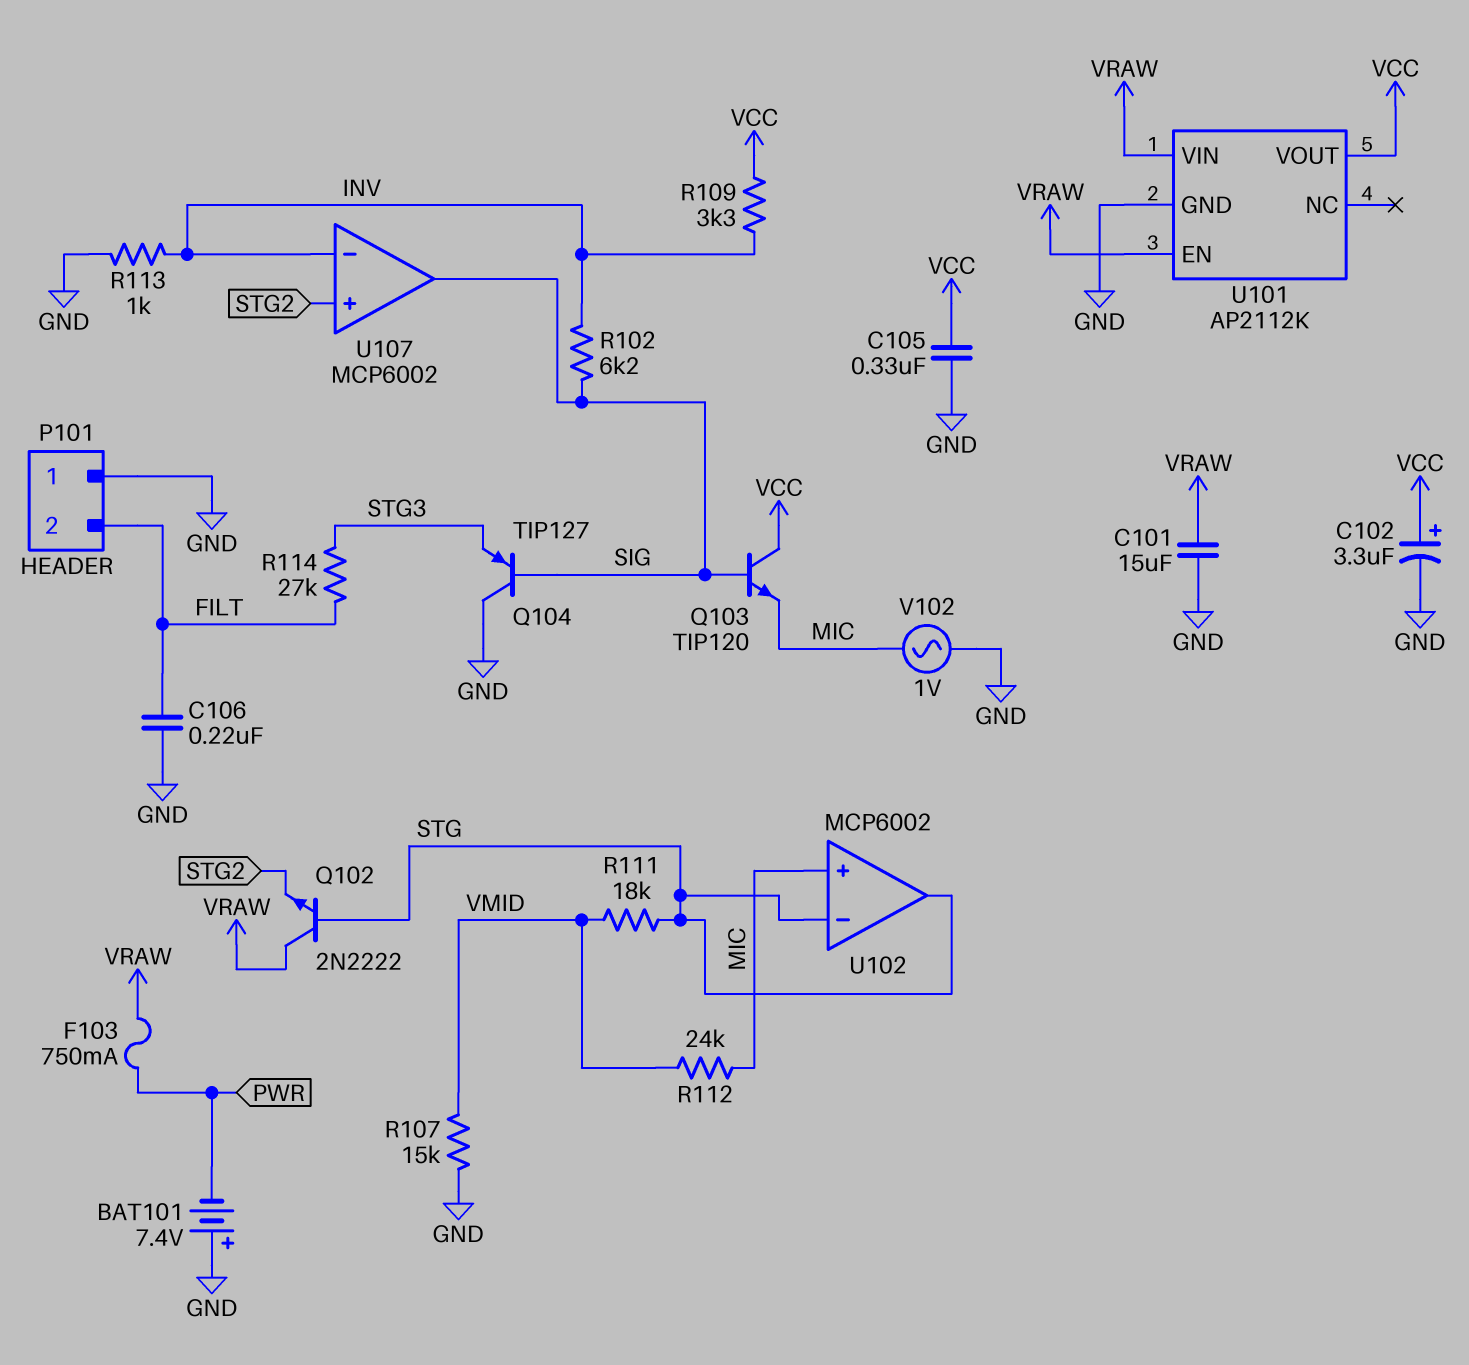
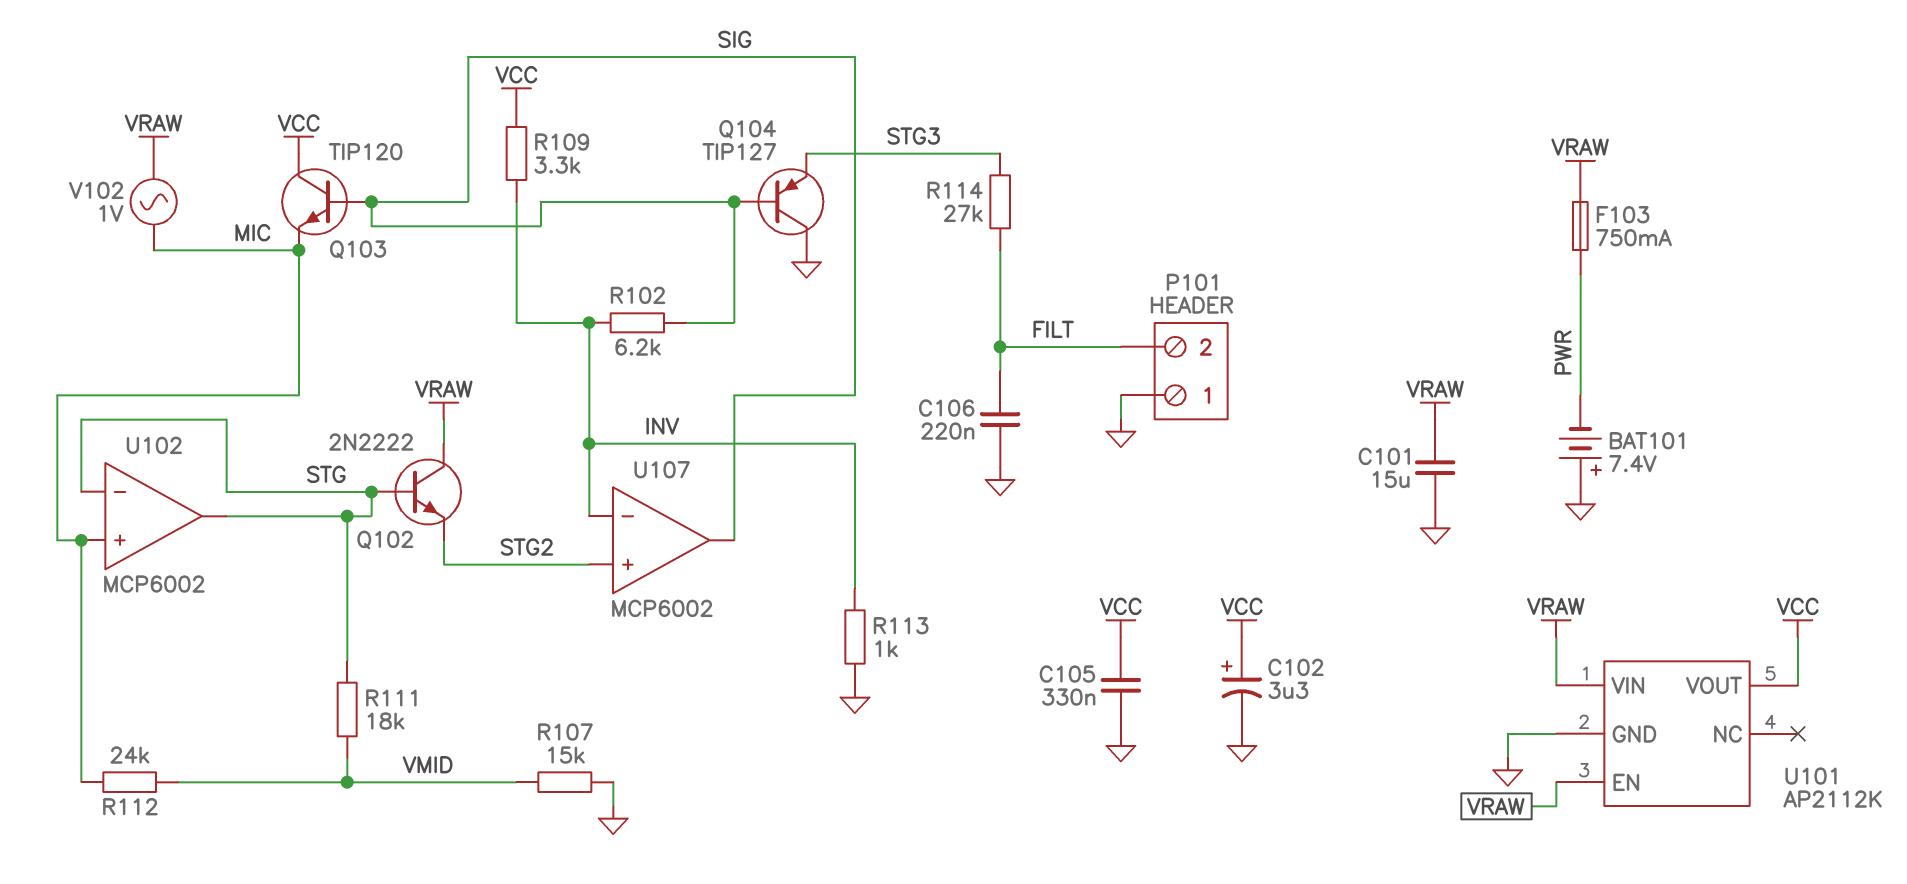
V102: AC 1V (GND, MIC) -> AC 1V (MIC, VRAW)

